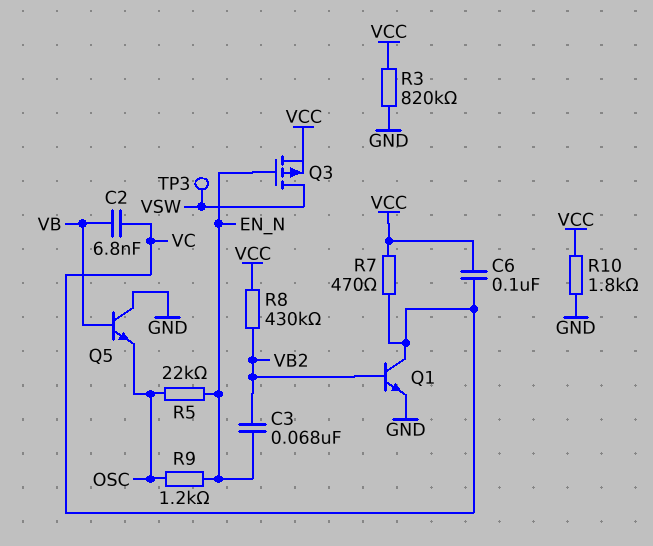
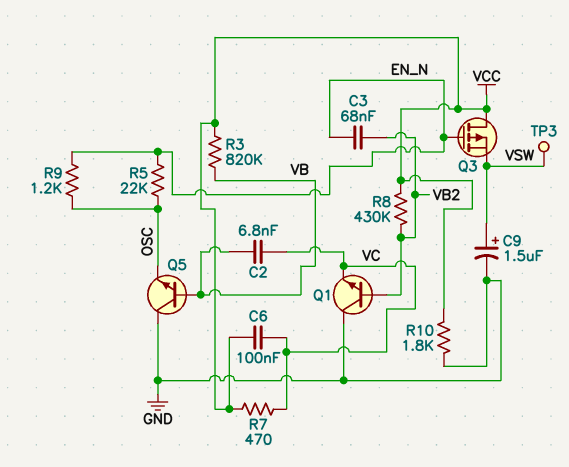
C9: none -> 1.5uF (plus VSW, minus GND)
Q1: NPN (B VB2, C VC, E GND) -> NPN (B VB2, C GND, E VC)
Q3: PMOS (G EN_N, D VSW, S VCC) -> PMOS (G EN_N, D VCC, S VSW)
R3: 820k (GND, VCC) -> 820k (VB, VCC)

